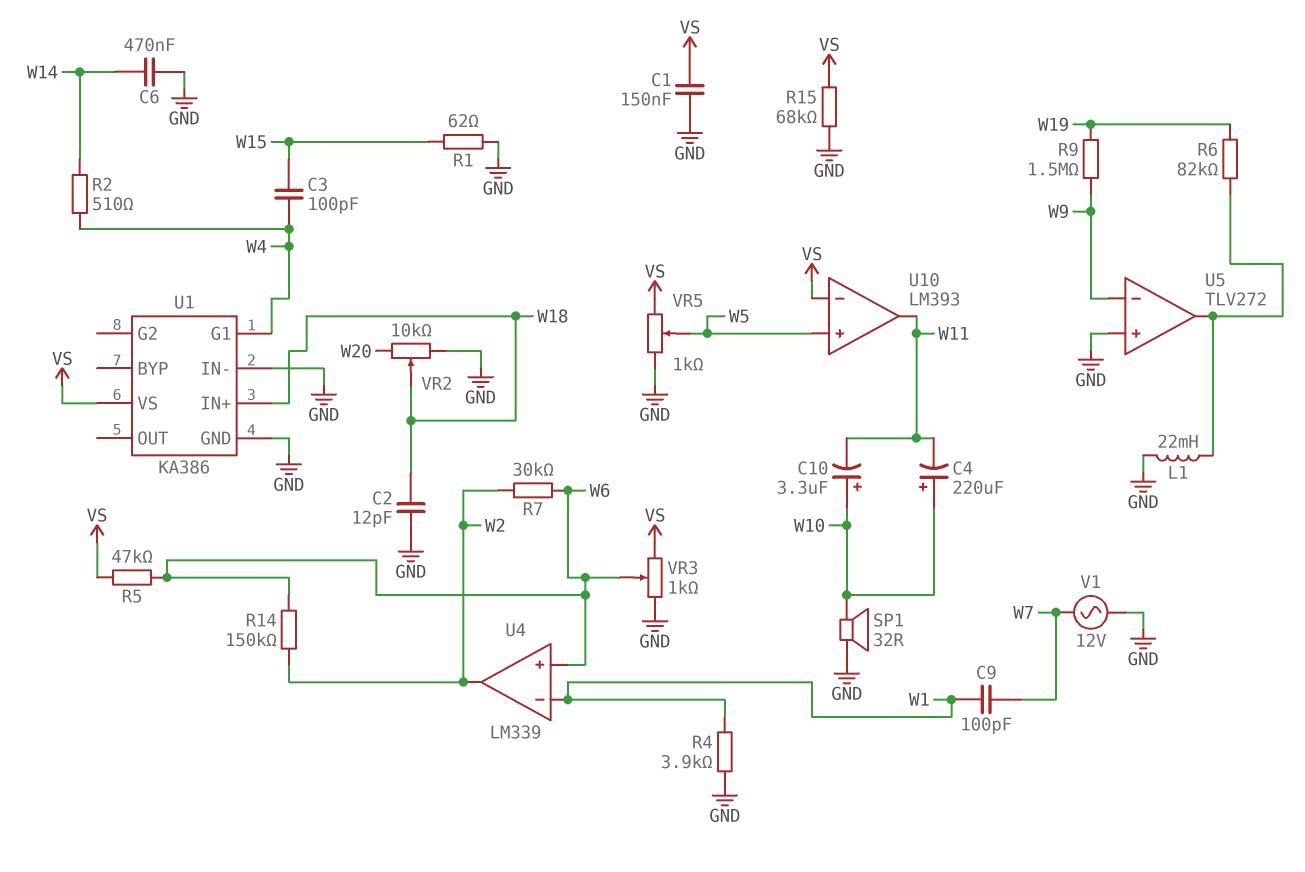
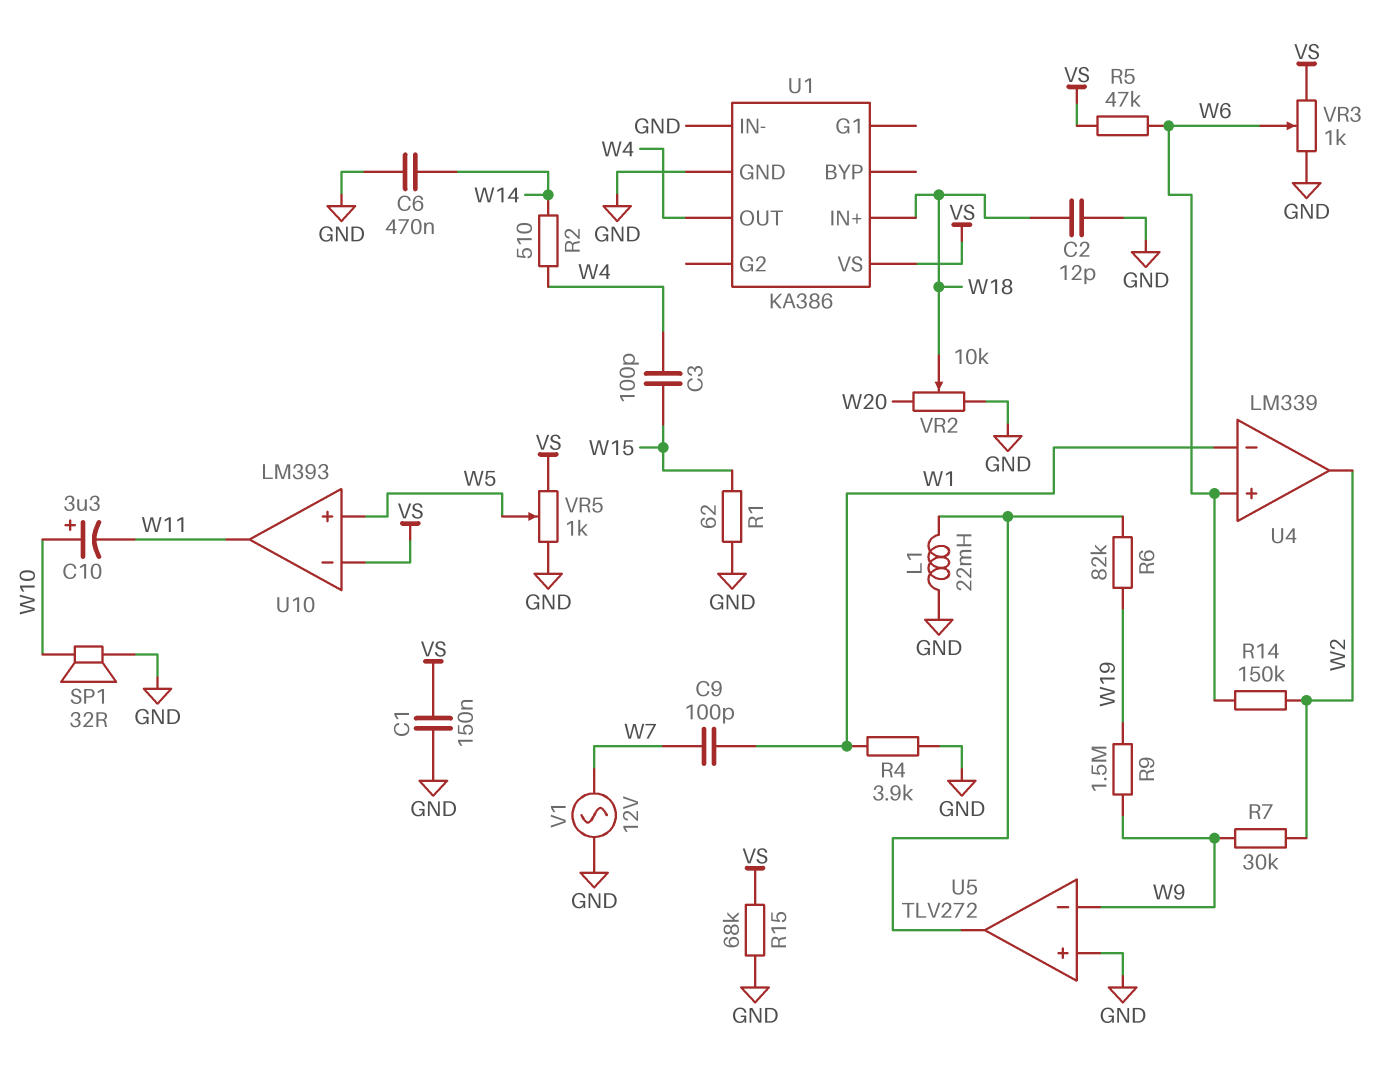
C4: 220uF (plus W10, minus W11) -> none
R7: 30k (W2, W6) -> 30k (W2, W9)
U1 pin G1: W4 -> none
U1 pin OUT: none -> W4

